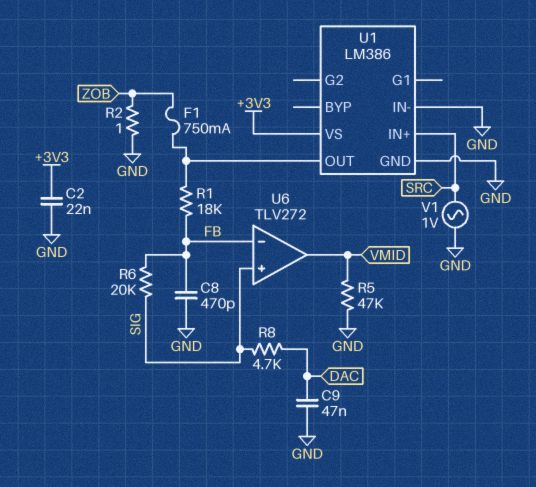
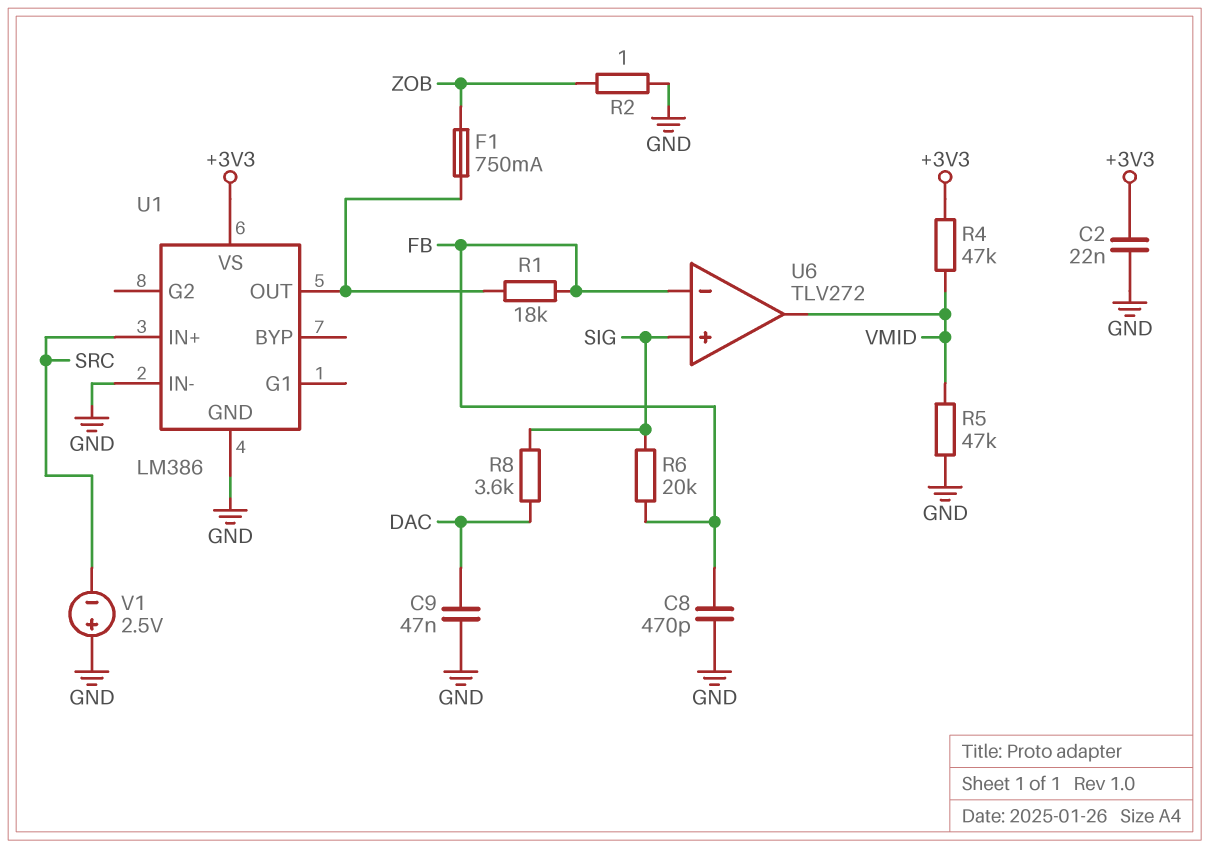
R4: none -> 47k (+3V3, VMID)
R8: 4.7k (DAC, SIG) -> 3.6k (DAC, SIG)
V1: AC 1V (GND, SRC) -> 2.5V (plus GND, minus SRC)

